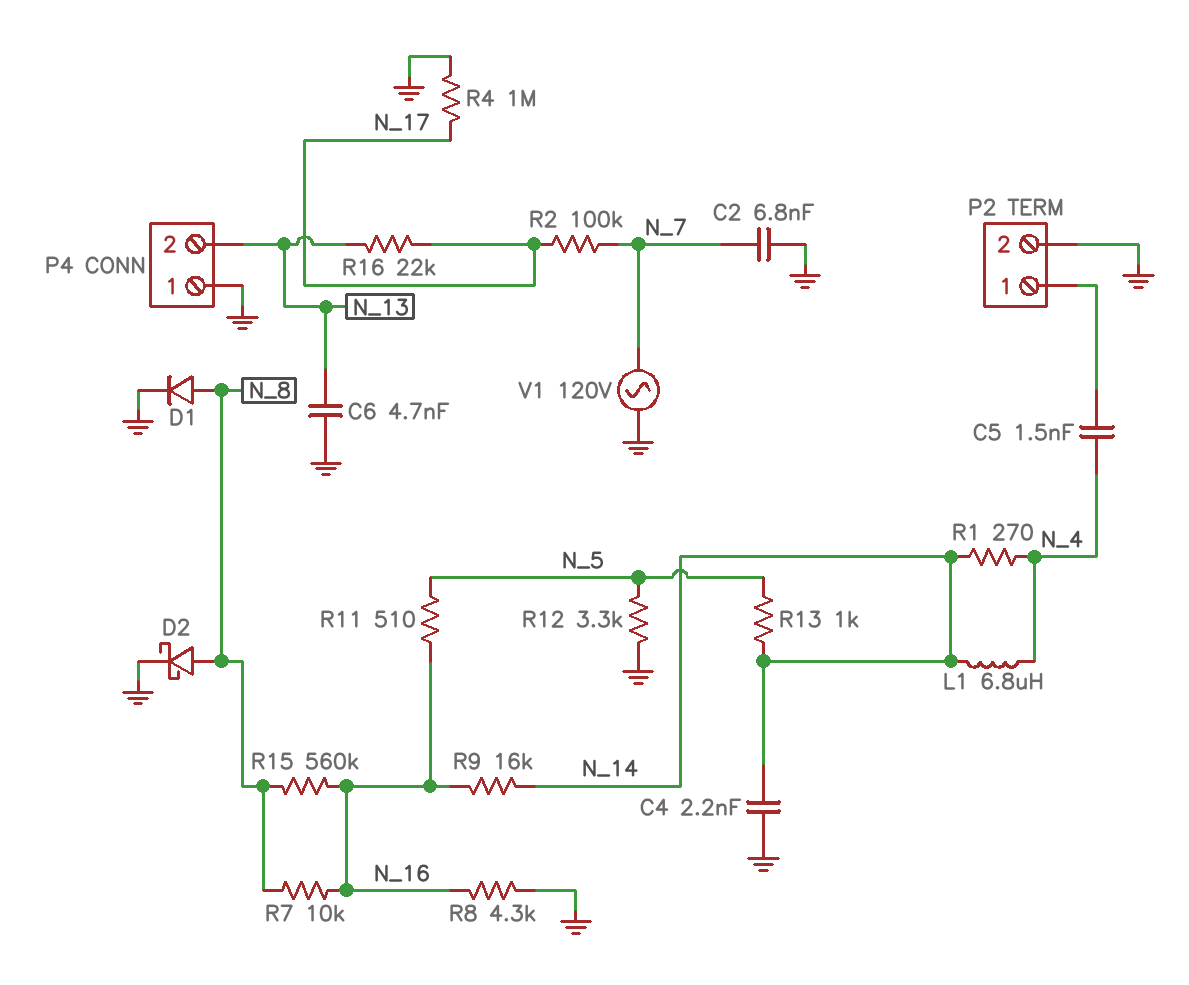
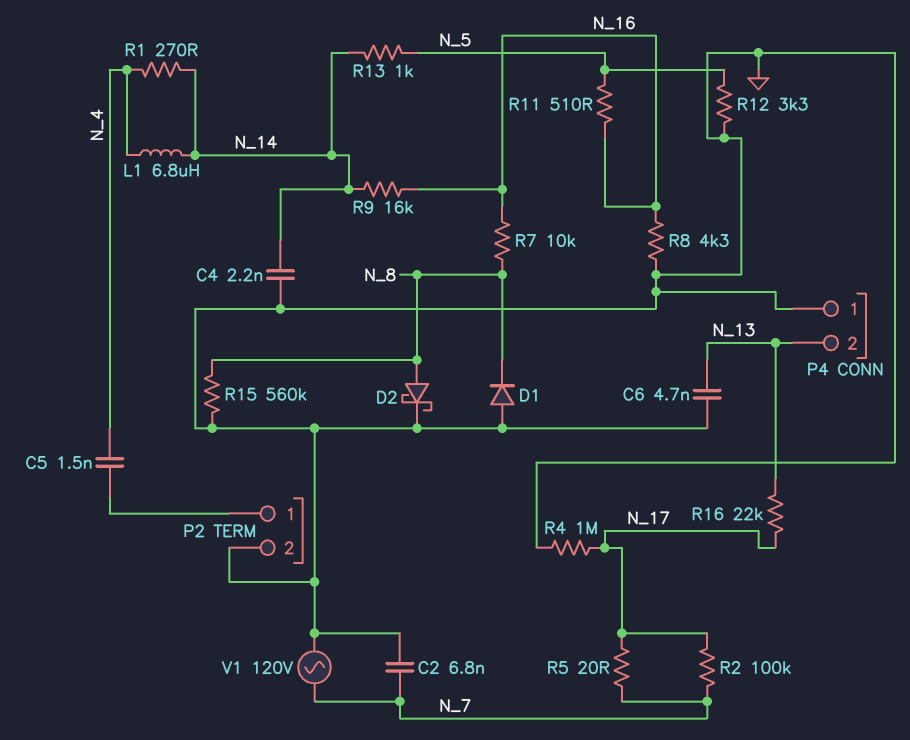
D1: diode (A N_8, K GND) -> diode (A GND, K N_8)
R5: none -> 20 (N_7, N_17)
R15: 560k (N_8, N_16) -> 560k (GND, N_8)

